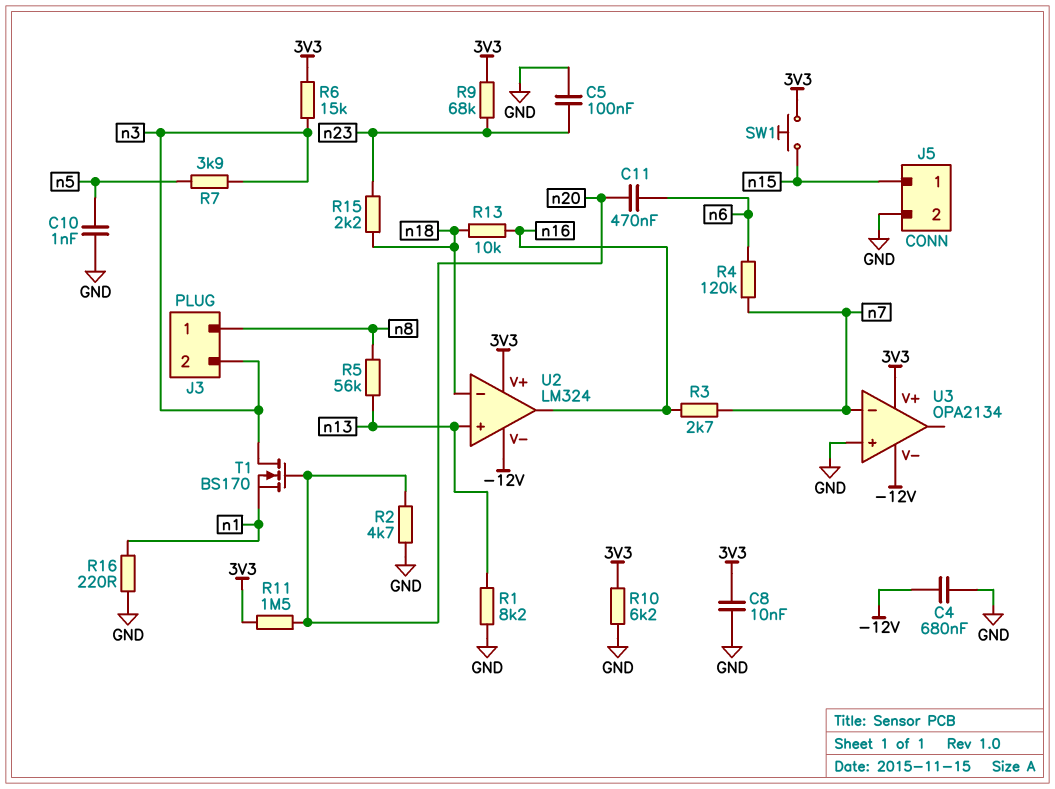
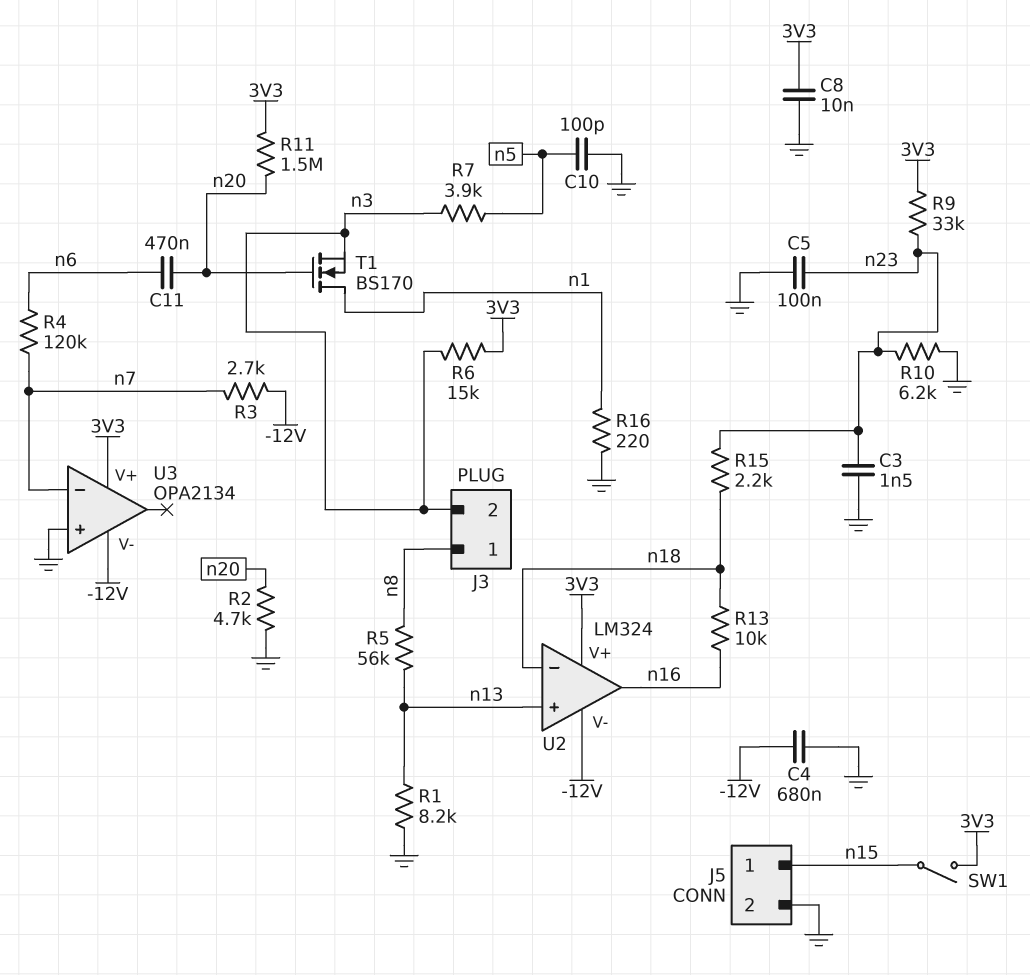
C3: none -> 1.5nF (GND, n23)
C10: 1nF (GND, n5) -> 100pF (GND, n5)
R3: 2.7k (n7, n16) -> 2.7k (-12V, n7)
R9: 68k (3V3, n23) -> 33k (3V3, n23)
R10: 6.2k (3V3, GND) -> 6.2k (GND, n23)
SW1: button (3V3, n15) -> switch (3V3, n15)
T1: NMOS BS170 (G n20, D n3, S n1) -> NMOS BS170 (G n20, D n1, S n3)

